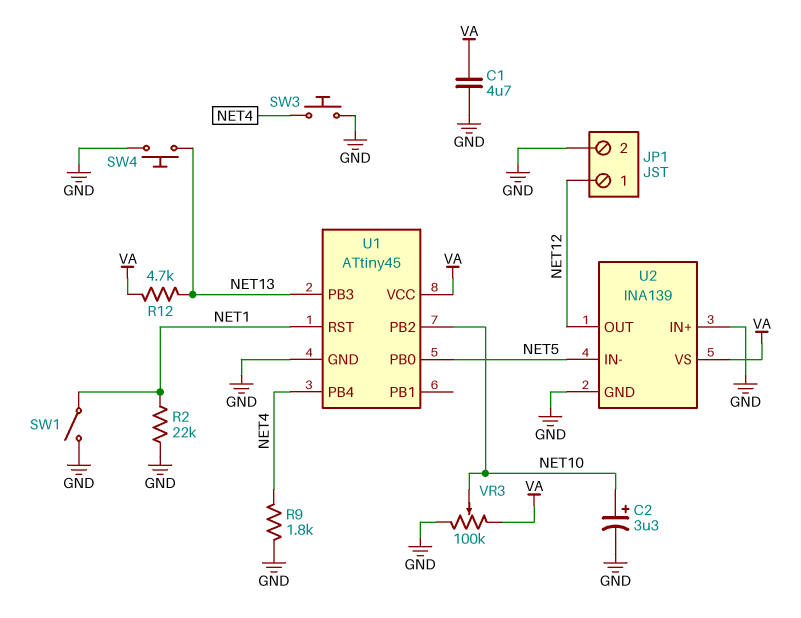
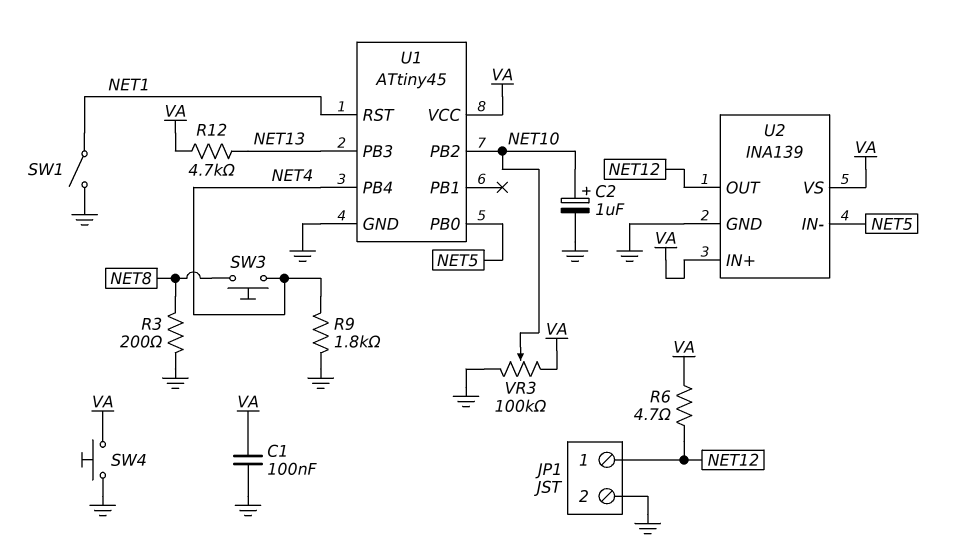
C1: 4.7uF (GND, VA) -> 100nF (GND, VA)
C2: 3.3uF (plus NET10, minus GND) -> 1uF (plus NET10, minus GND)
R2: 22k (GND, NET1) -> none
R3: none -> 200 (GND, NET8)
R6: none -> 4.7 (NET12, VA)
SW3: button (GND, NET4) -> button (NET4, NET8)
SW4: button (GND, NET13) -> button (GND, VA)
U2 pin IN+: GND -> VA

